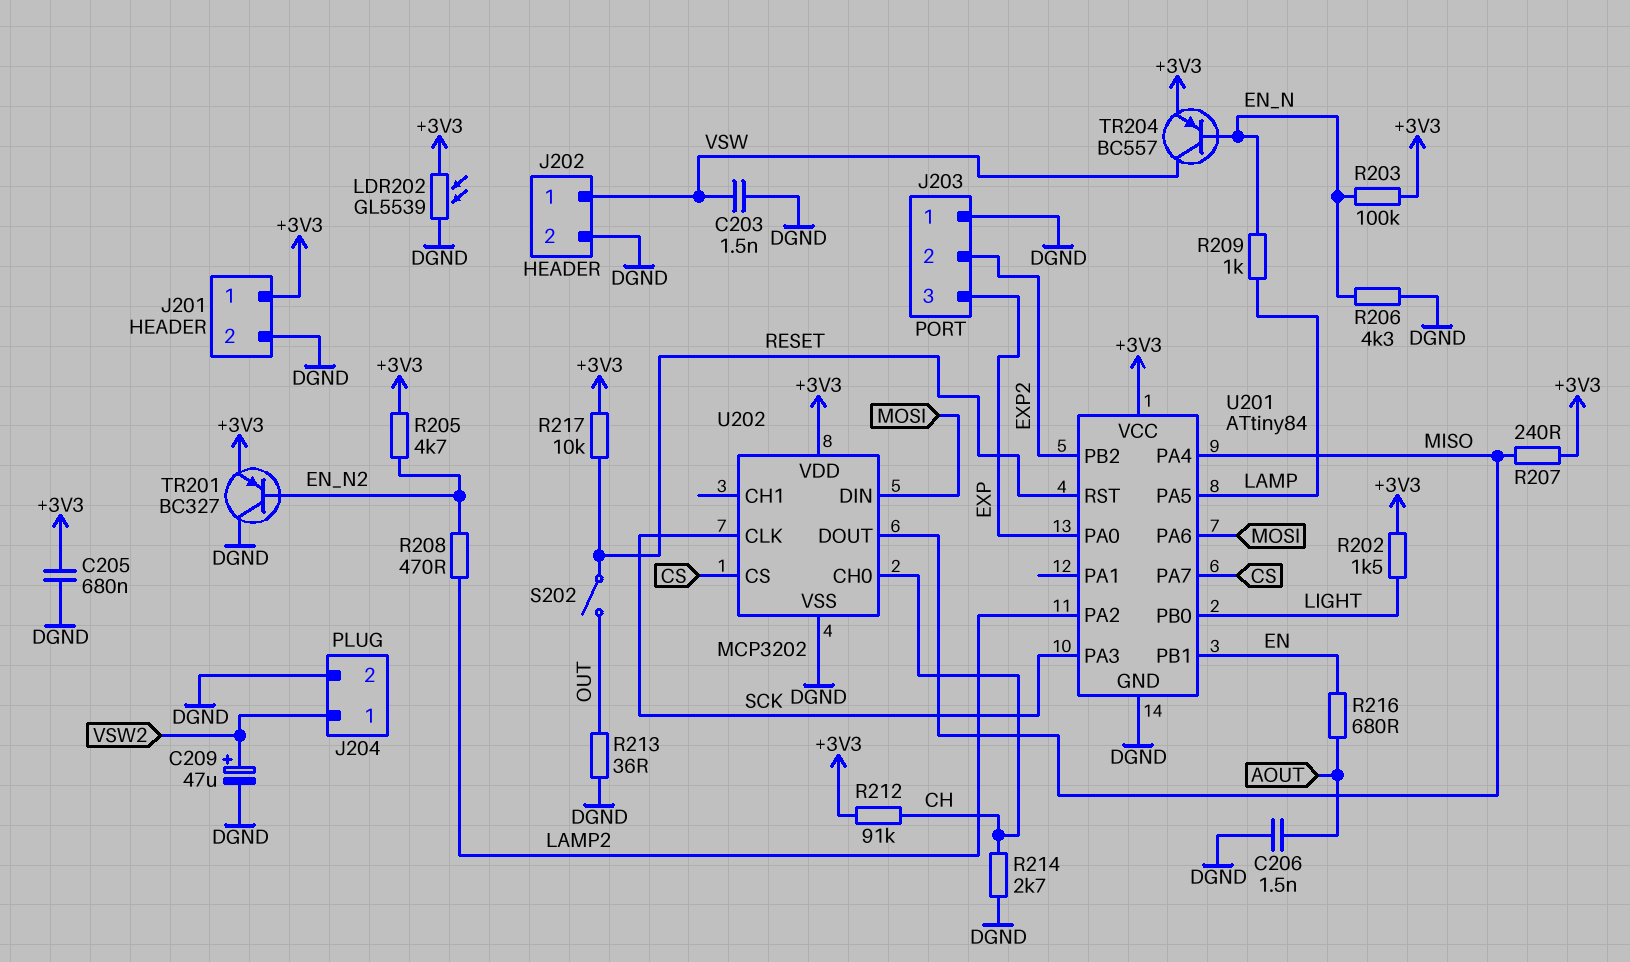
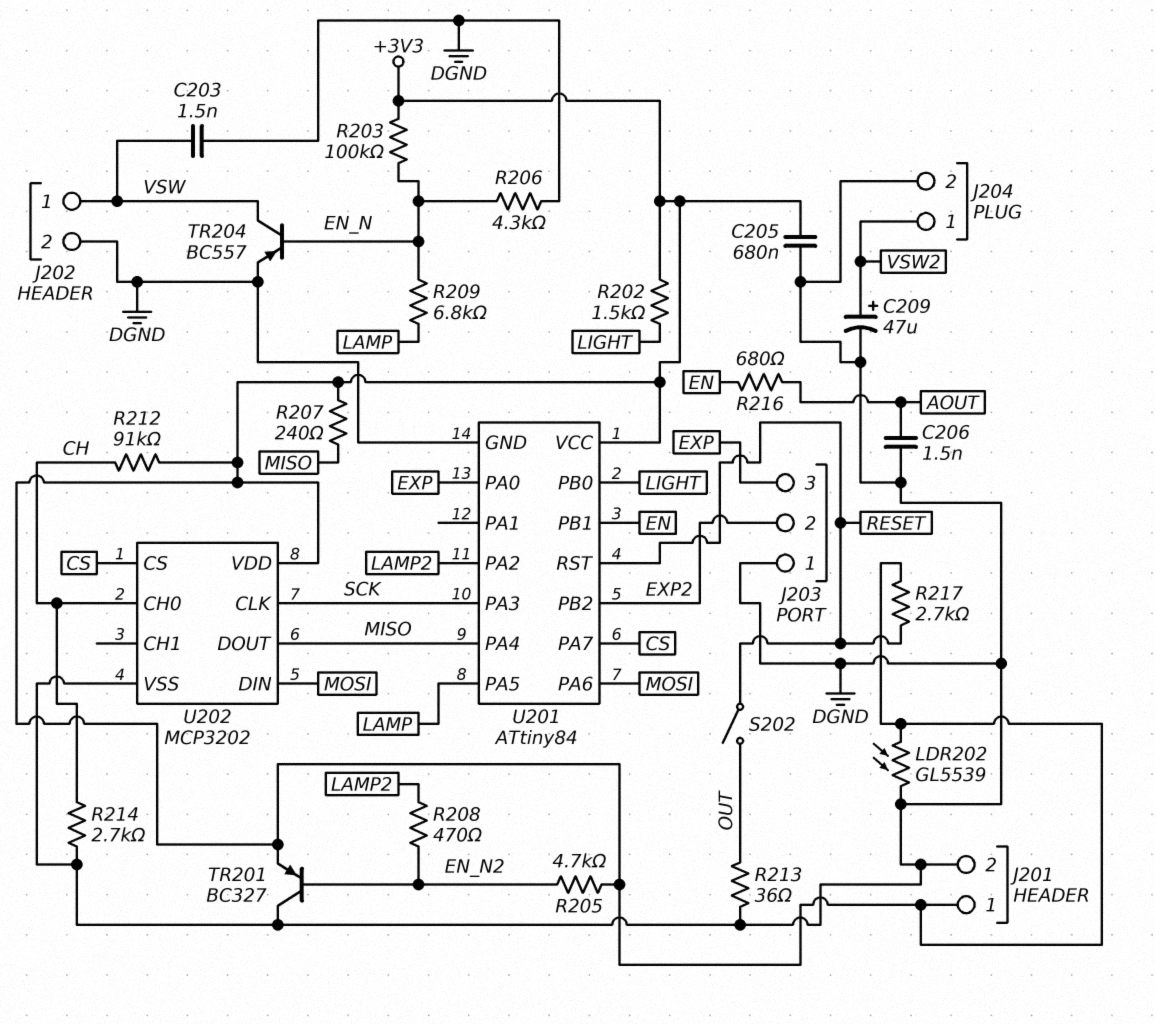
R209: 1k (EN_N, LAMP) -> 6.8k (EN_N, LAMP)
R217: 10k (+3V3, RESET) -> 2.7k (+3V3, RESET)
TR204: PNP BC557 (B EN_N, C VSW, E +3V3) -> PNP BC557 (B EN_N, C VSW, E DGND)

